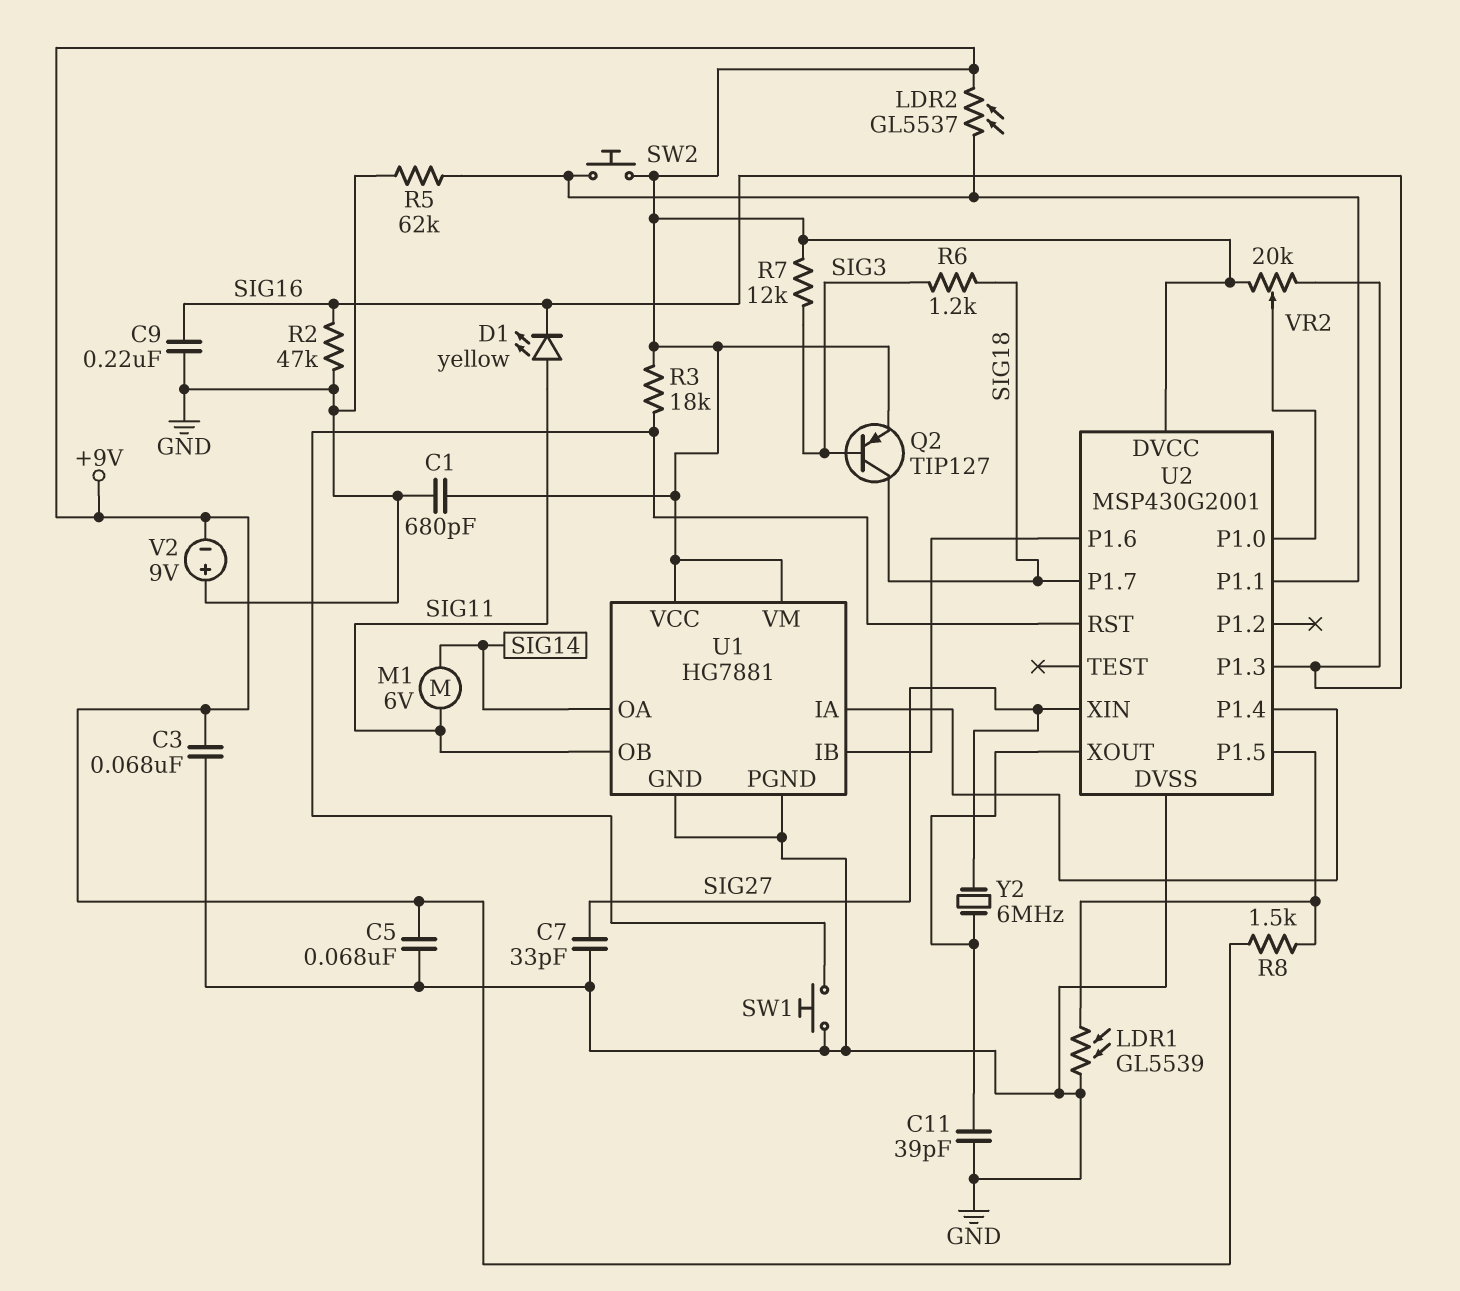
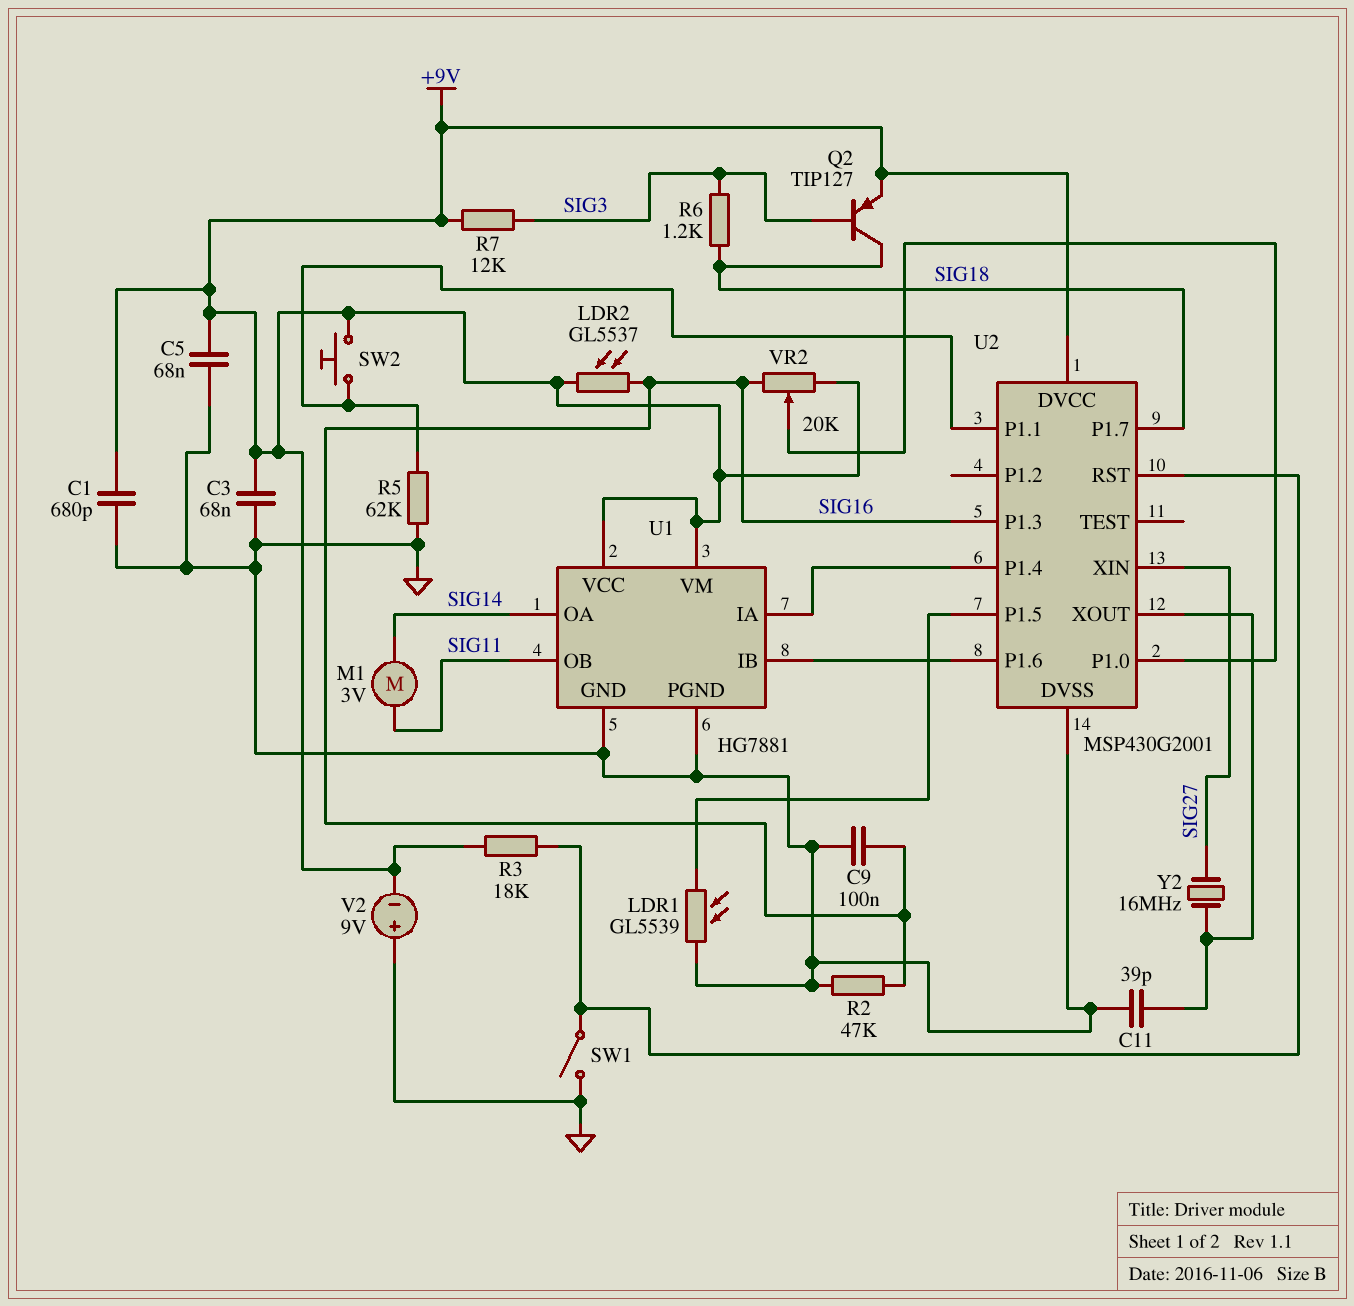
C7: 33pF (GND, SIG27) -> none
C9: 220nF (GND, SIG16) -> 100nF (GND, SIG16)
D1: LED yellow (A SIG11, K SIG16) -> none
LDR2: GL5537 (+9V, U2/P1.1) -> GL5537 (+9V, SIG16)
M1: motor 6V (SIG11, SIG14) -> motor 3V (SIG11, SIG14)
R8: 1.5k (+9V, U2/P1.5) -> none
SW1: button (GND, U2/RST) -> switch (GND, U2/RST)
Y2: 6MHz (SIG27, U2/XOUT) -> 16MHz (SIG27, U2/XOUT)

